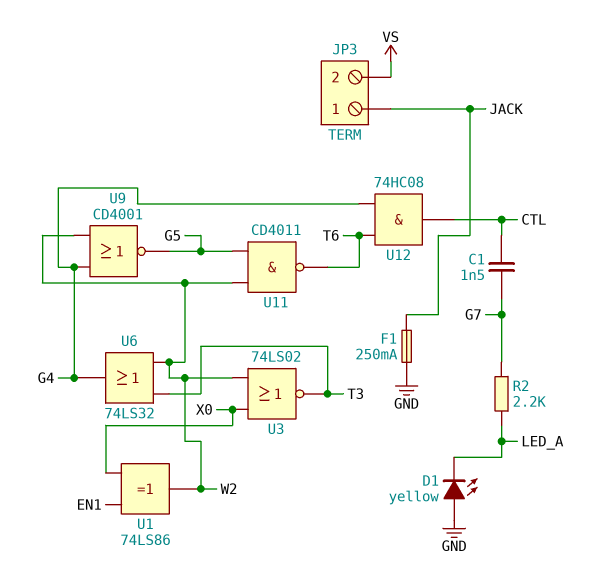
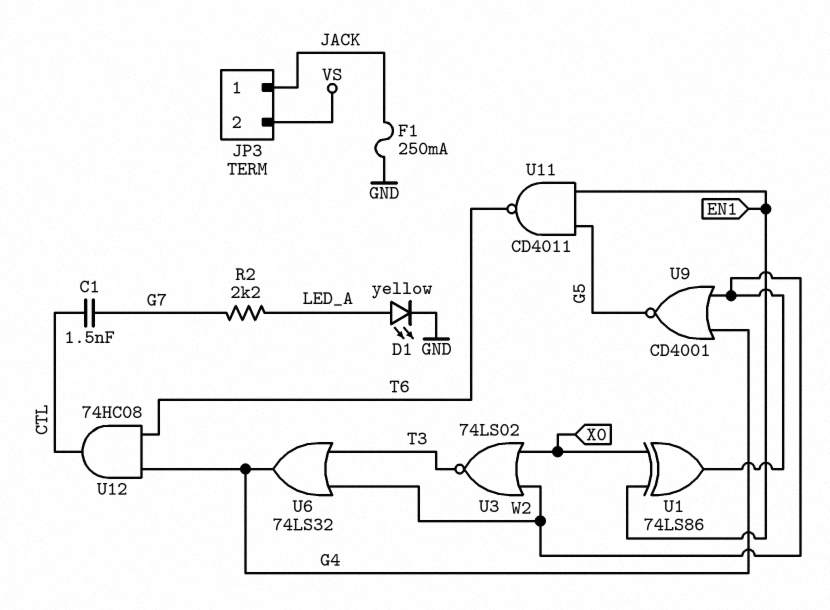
D1: LED yellow (A GND, K LED_A) -> LED yellow (A LED_A, K GND)
U11: NAND CD4011 (in G5, in W2, out T6) -> NAND CD4011 (in EN1, in G5, out T6)

